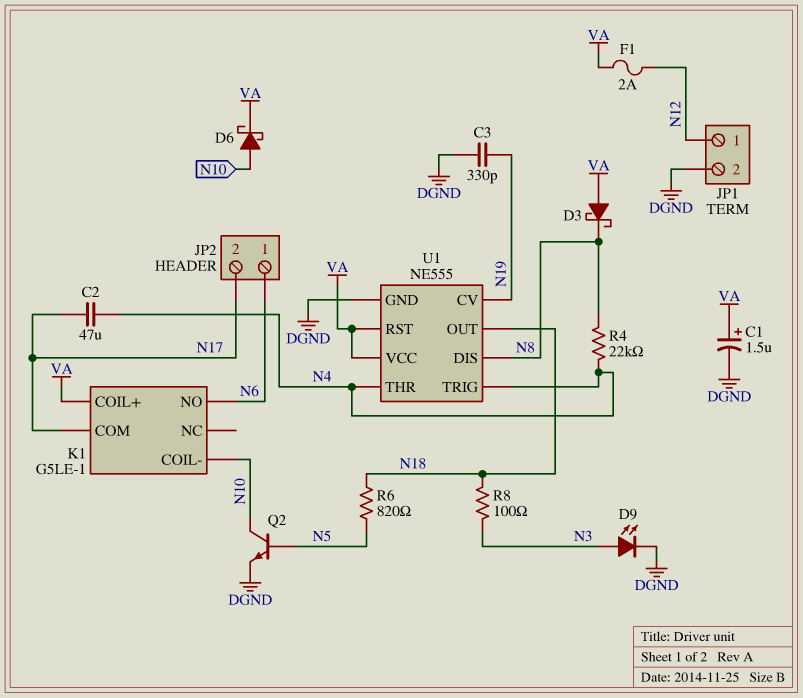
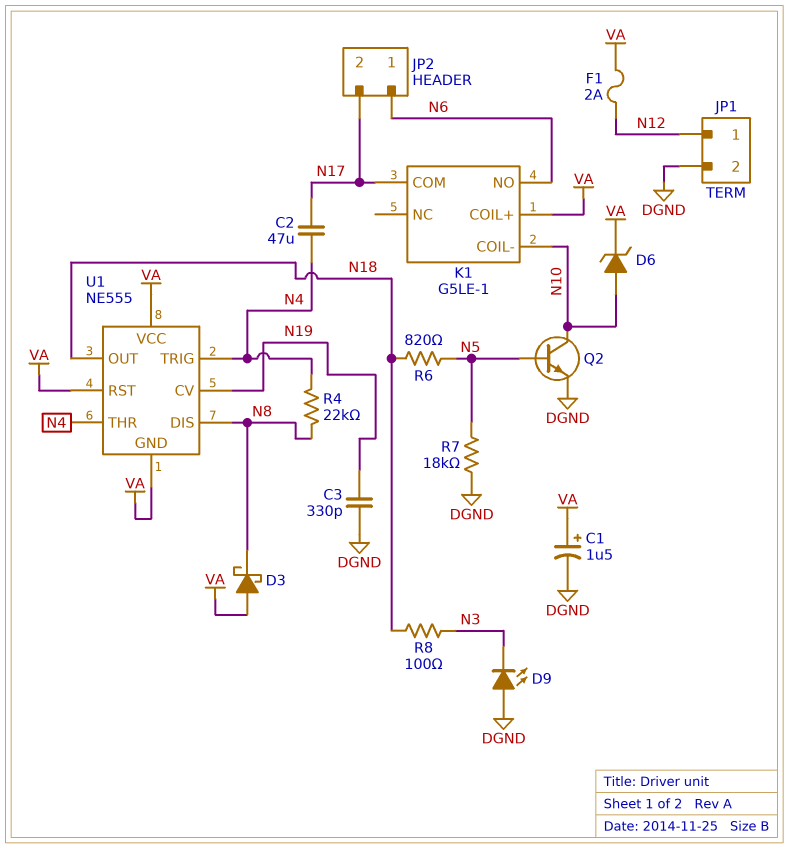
D6: schottky (A N10, K VA) -> zener (A N10, K VA)
D9: LED (A N3, K DGND) -> LED (A DGND, K N3)
R7: none -> 18k (DGND, N5)
U1 pin GND: DGND -> VA

